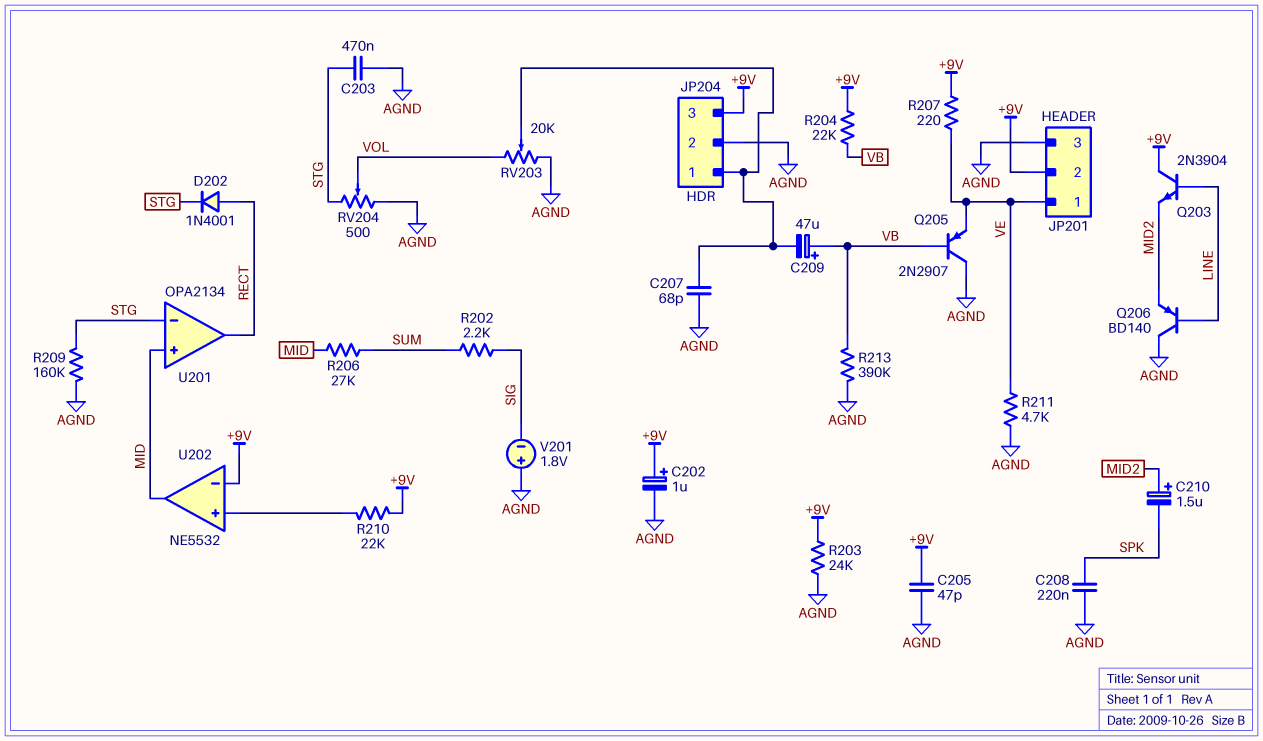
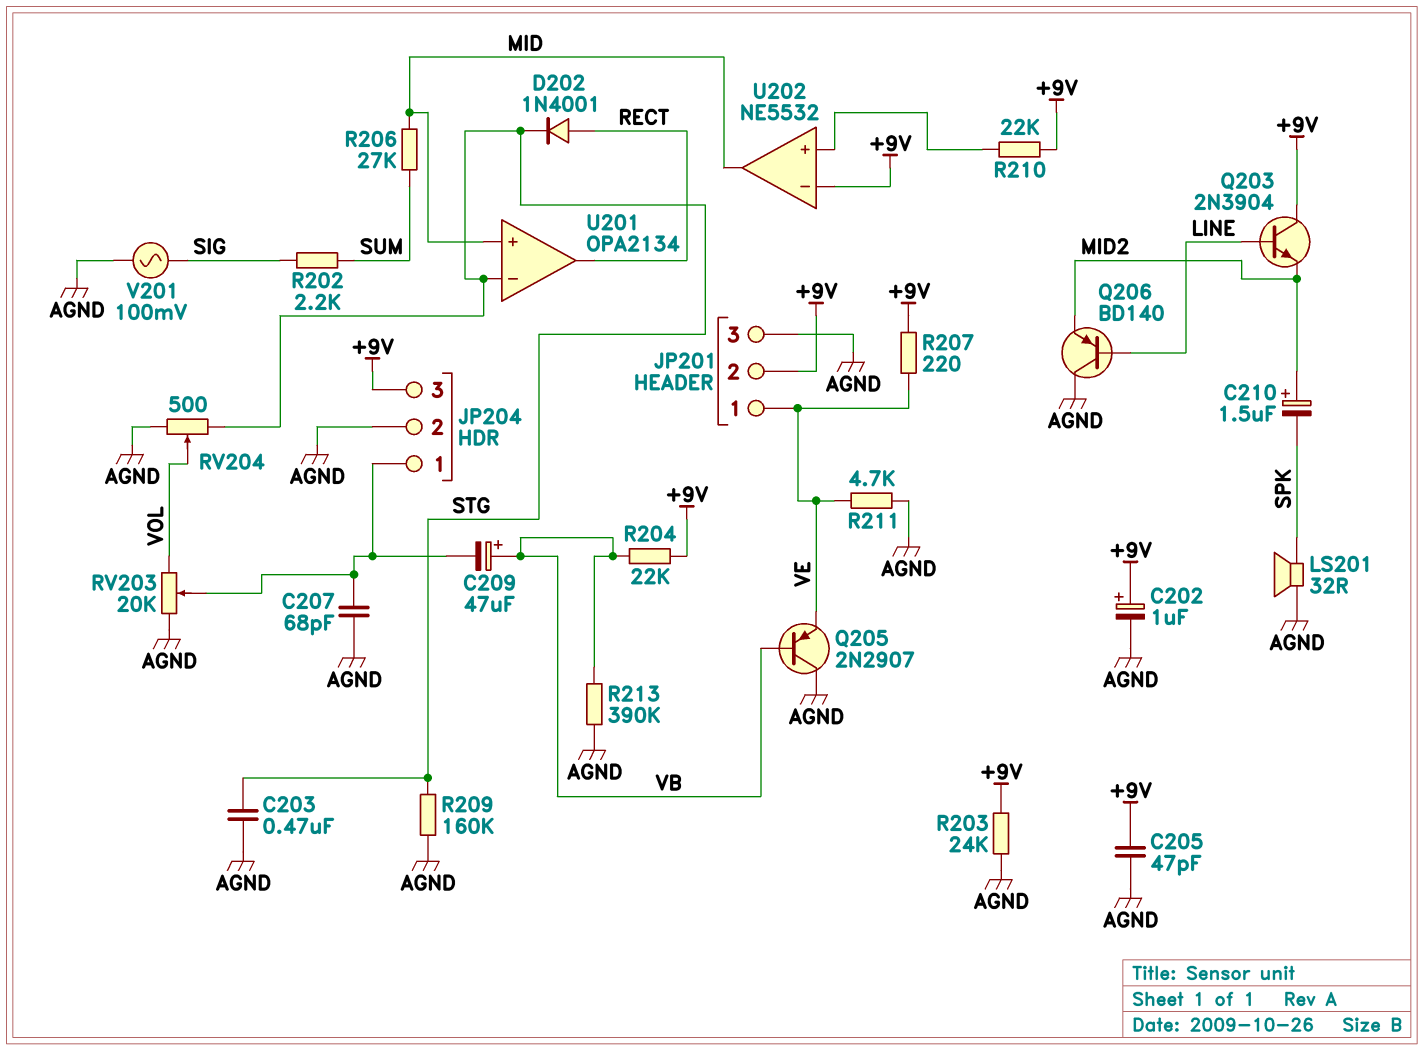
C208: 220nF (AGND, SPK) -> none
LS201: none -> speaker 32R (AGND, SPK)
V201: 1.8V (plus AGND, minus SIG) -> AC 100mV (AGND, SIG)

